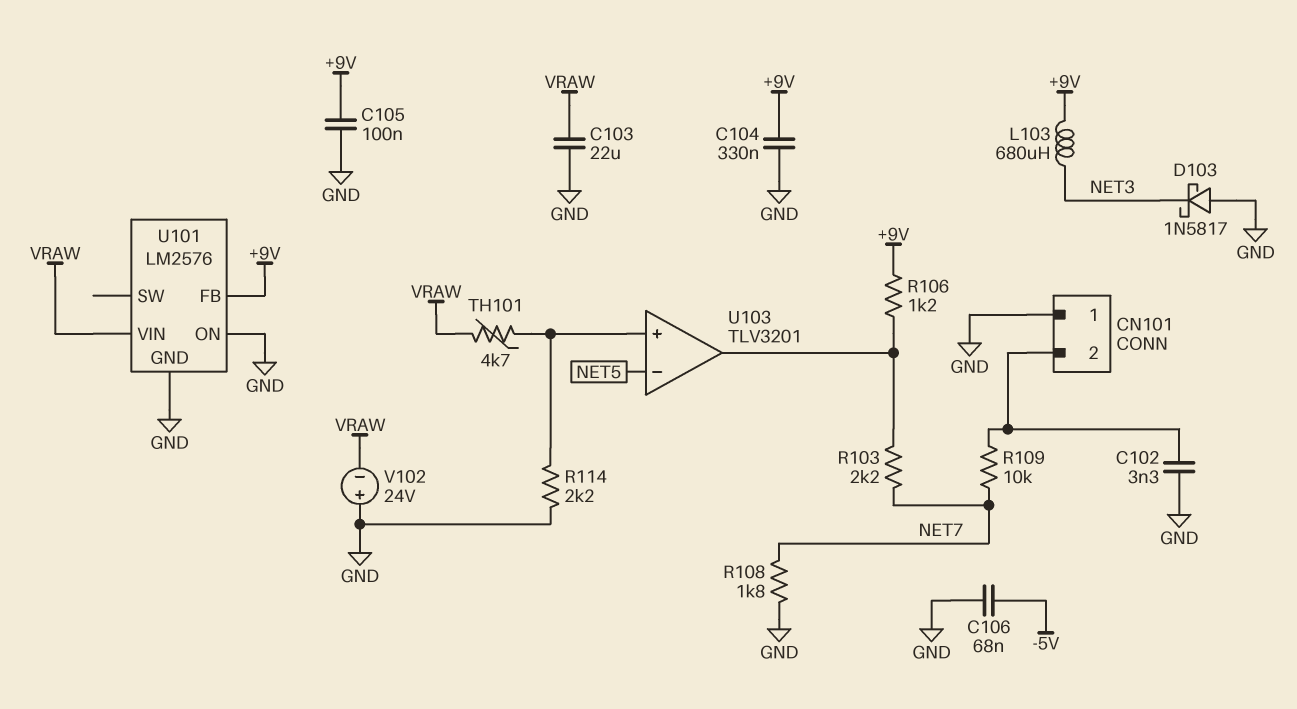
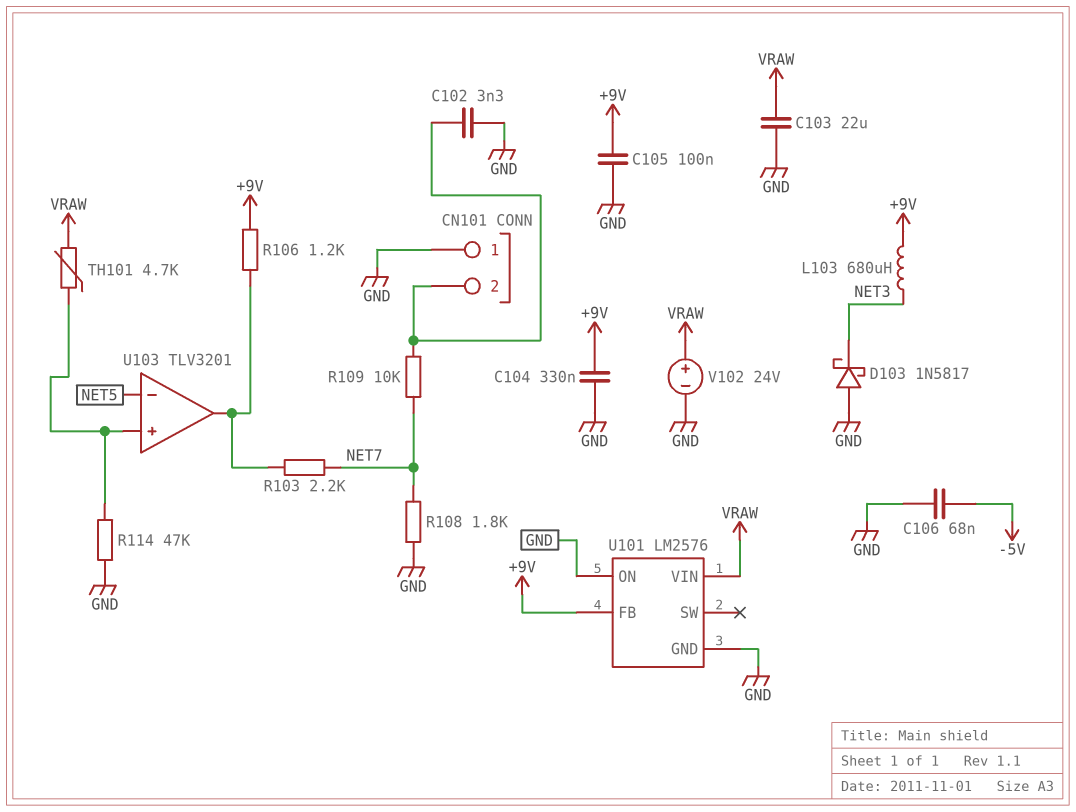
R114: 2.2k (GND, U103/in+) -> 47k (GND, U103/in+)
V102: 24V (plus GND, minus VRAW) -> 24V (plus VRAW, minus GND)

